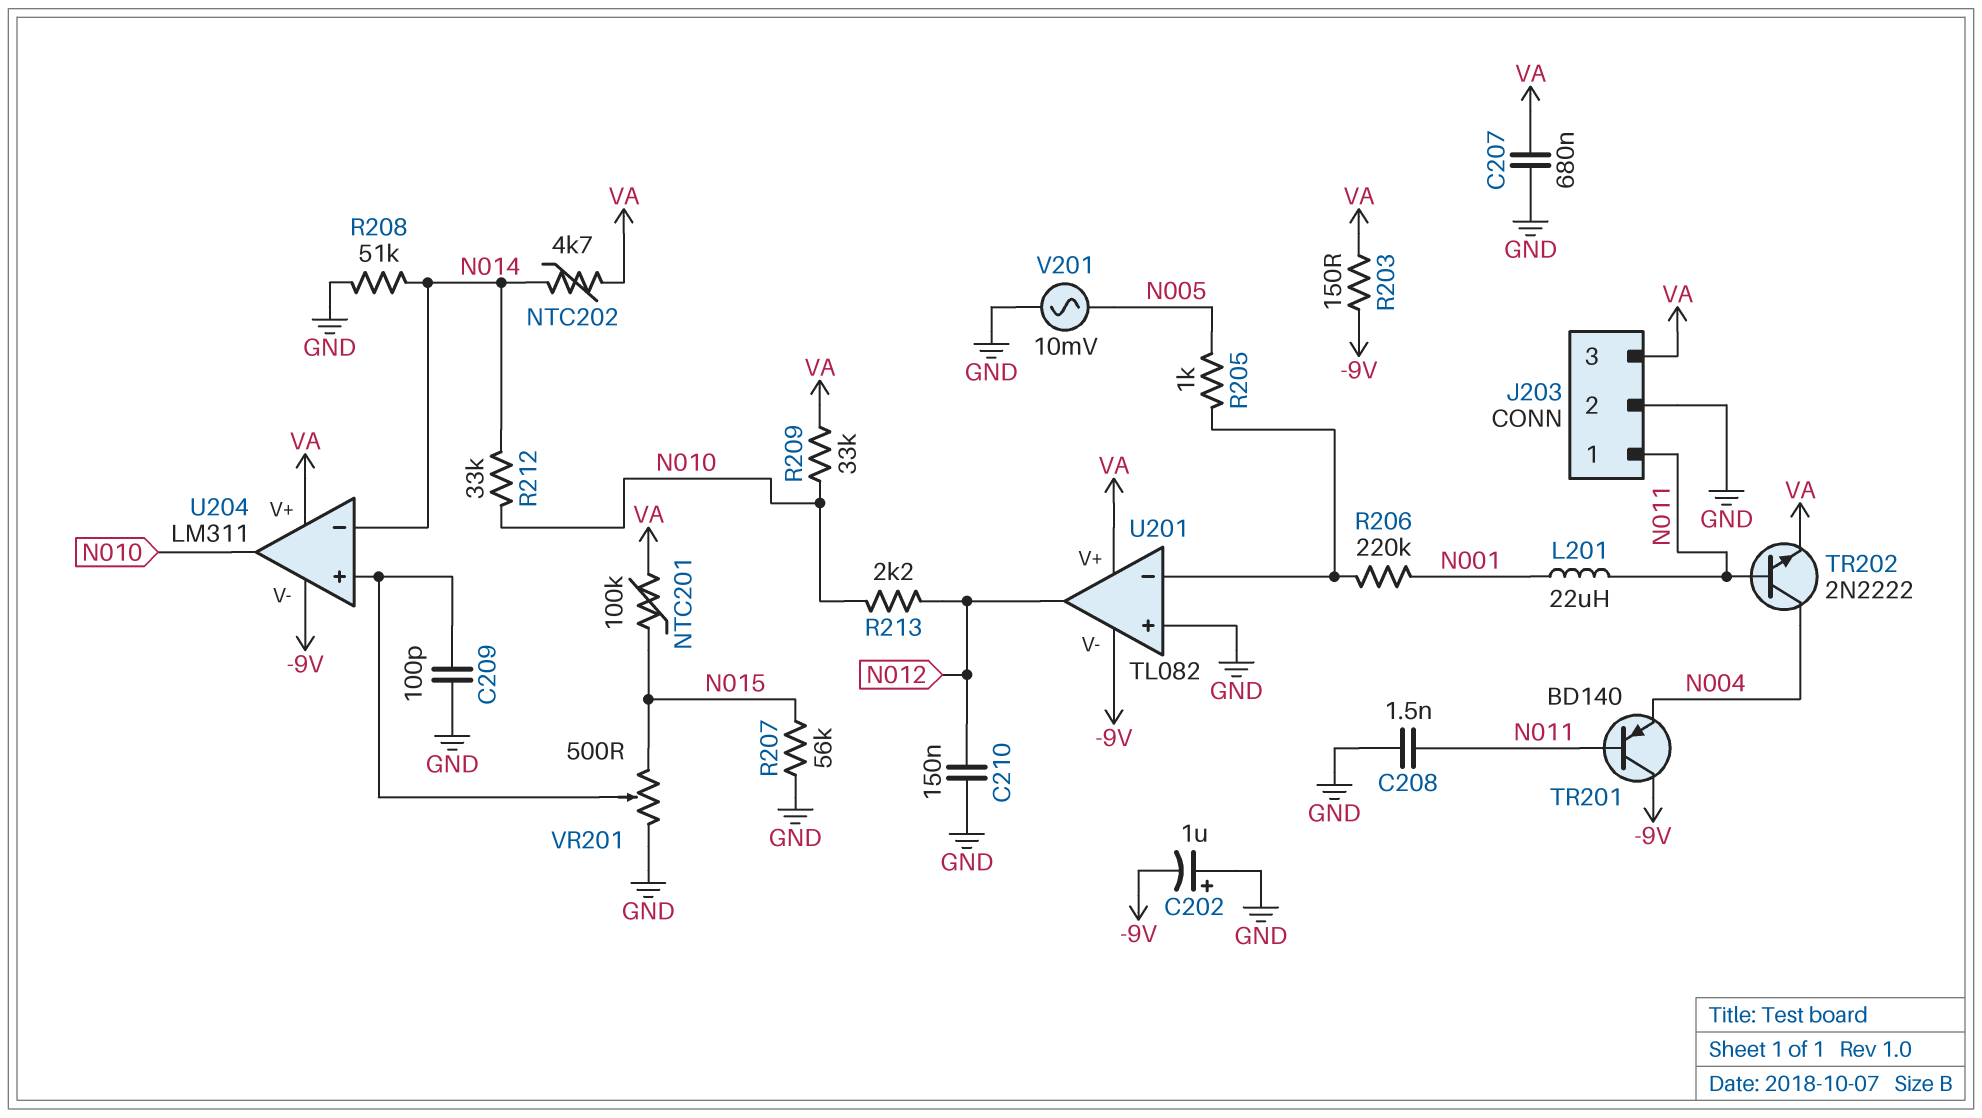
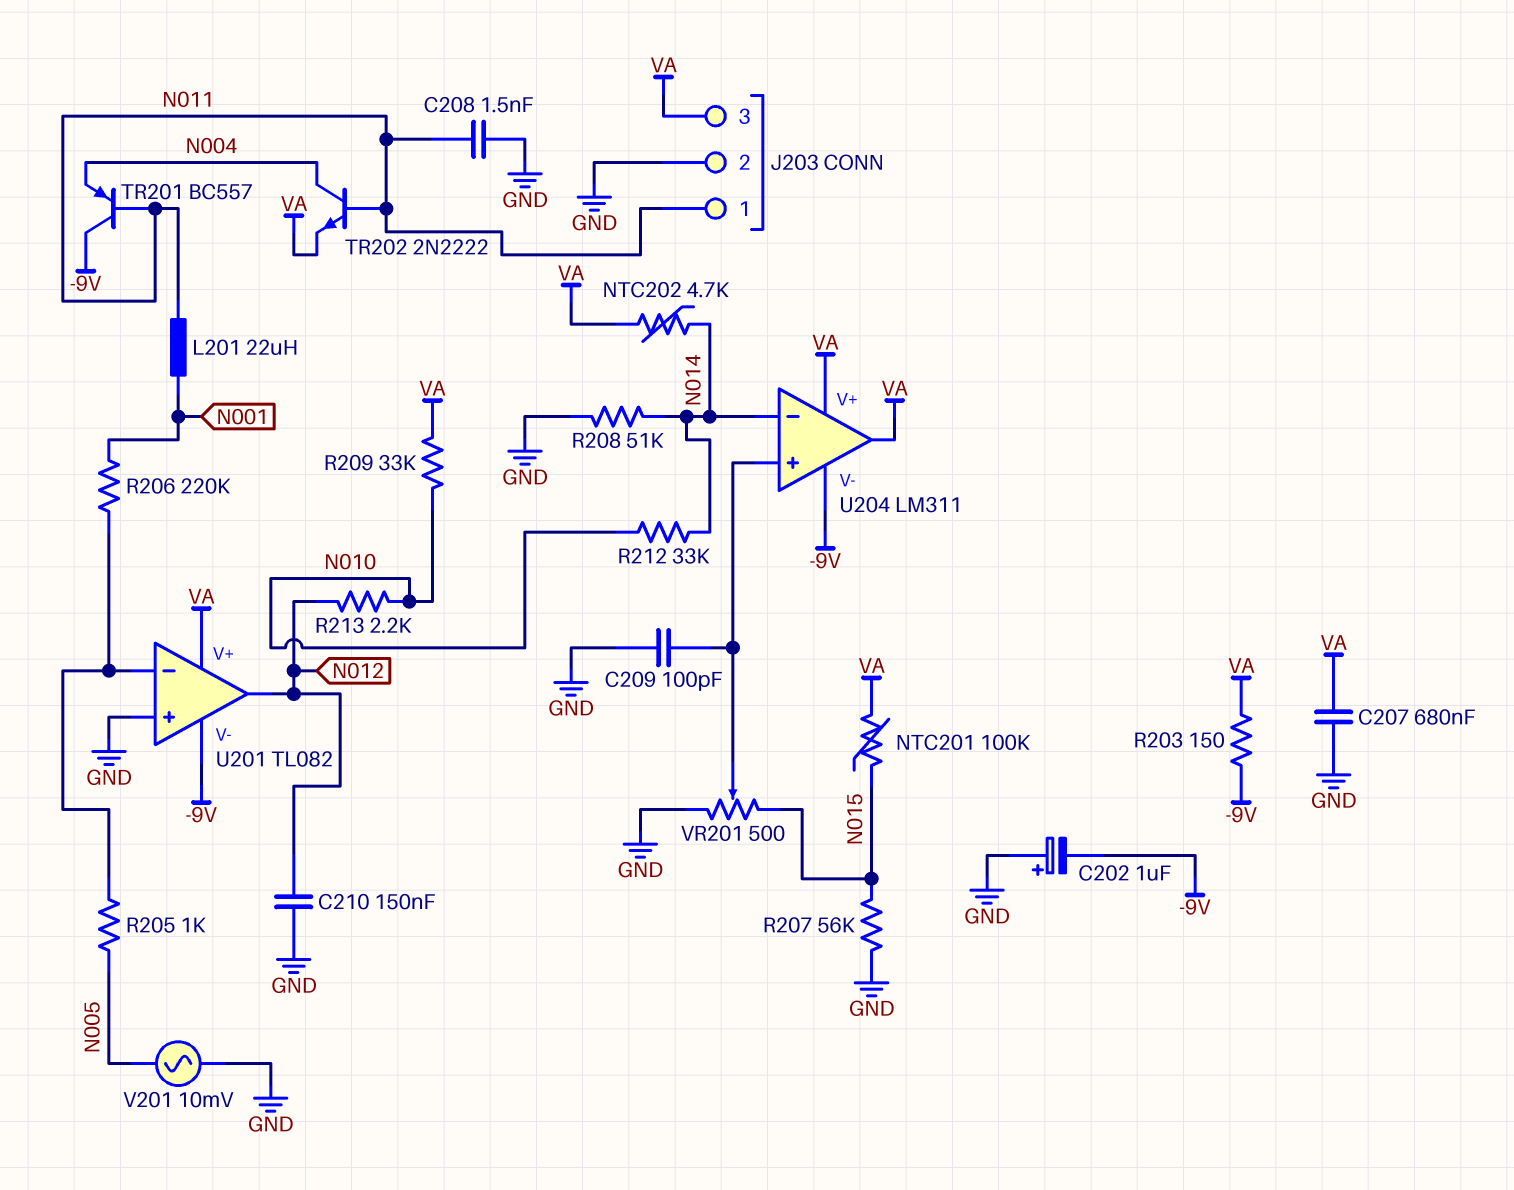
TR201: PNP BD140 (B N011, C -9V, E N004) -> PNP BC557 (B N011, C -9V, E N004)
U204 pin out: N010 -> VA

